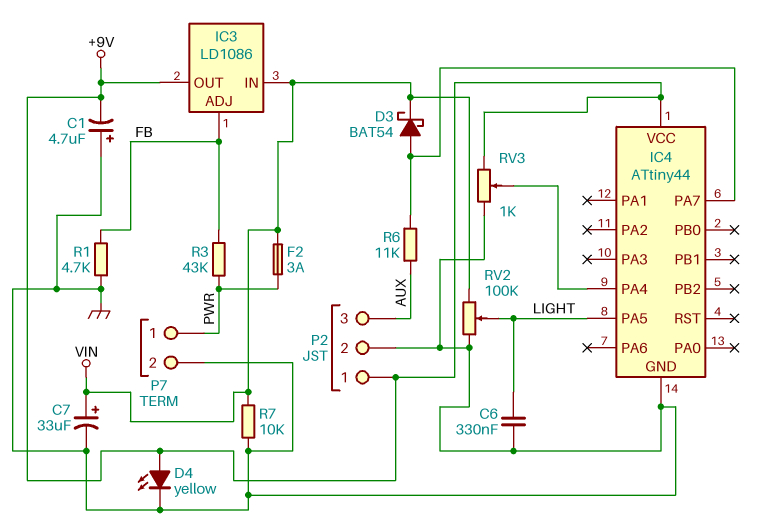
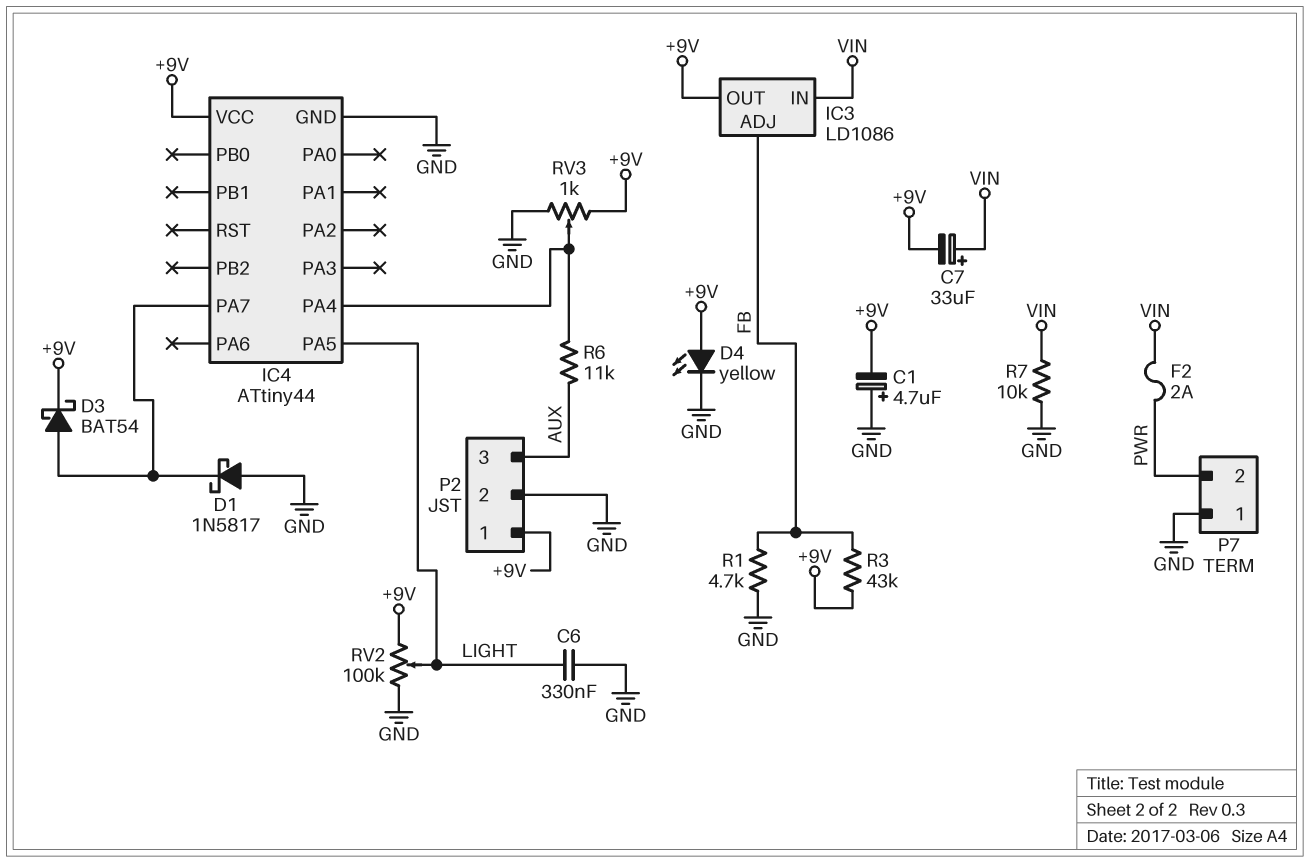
C7: 33uF (plus VIN, minus GND) -> 33uF (plus VIN, minus +9V)
D1: none -> schottky 1N5817 (A GND, K IC4/PA7)
D3: schottky BAT54 (A IC4/PA7, K VIN) -> schottky BAT54 (A IC4/PA7, K +9V)
F2: 3A (PWR, VIN) -> 2A (PWR, VIN)
P7 pin 1: PWR -> GND
P7 pin 2: GND -> PWR
R3: 43k (FB, PWR) -> 43k (+9V, FB)
R6: 11k (AUX, IC4/PA7) -> 11k (AUX, IC4/PA4)
RV2: 100k (GND, VIN, wiper LIGHT) -> 100k (+9V, GND, wiper LIGHT)

